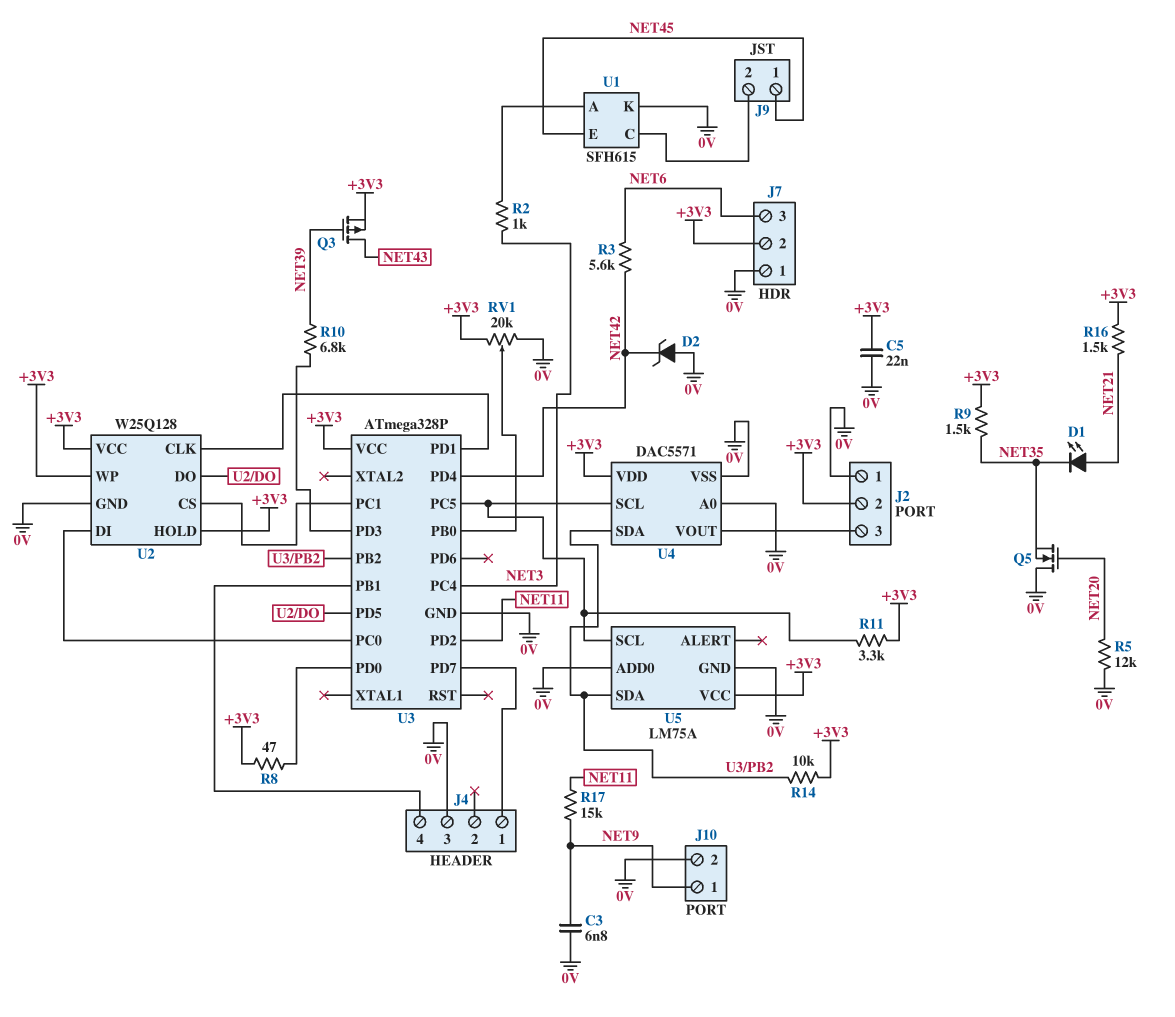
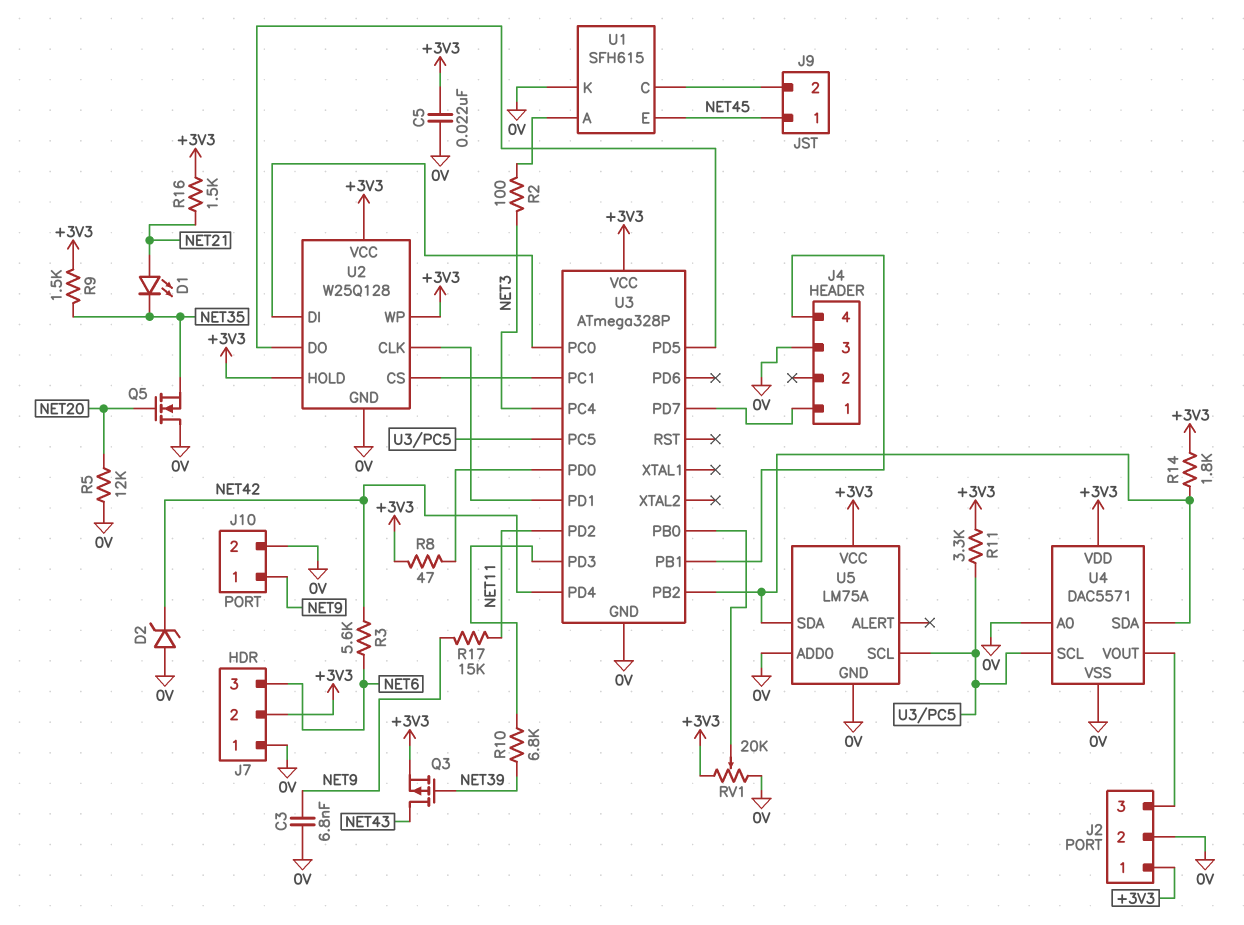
J2 pin 1: 0V -> +3V3
J2 pin 2: +3V3 -> 0V
R2: 1k (NET3, U1/A) -> 100 (NET3, U1/A)
R14: 10k (+3V3, U3/PB2) -> 1.8k (+3V3, U3/PB2)

